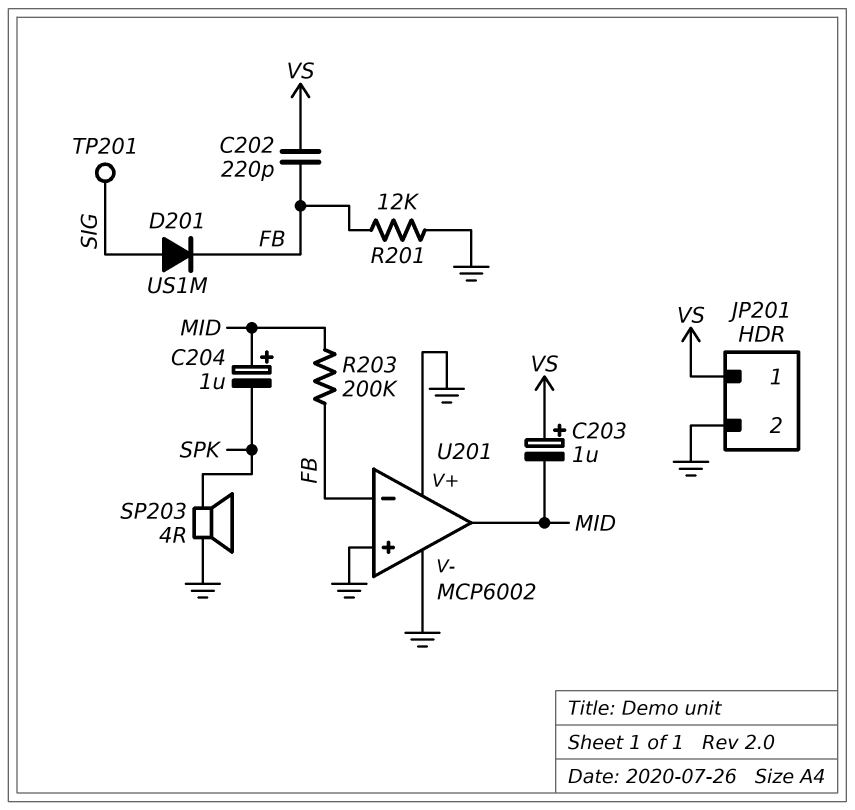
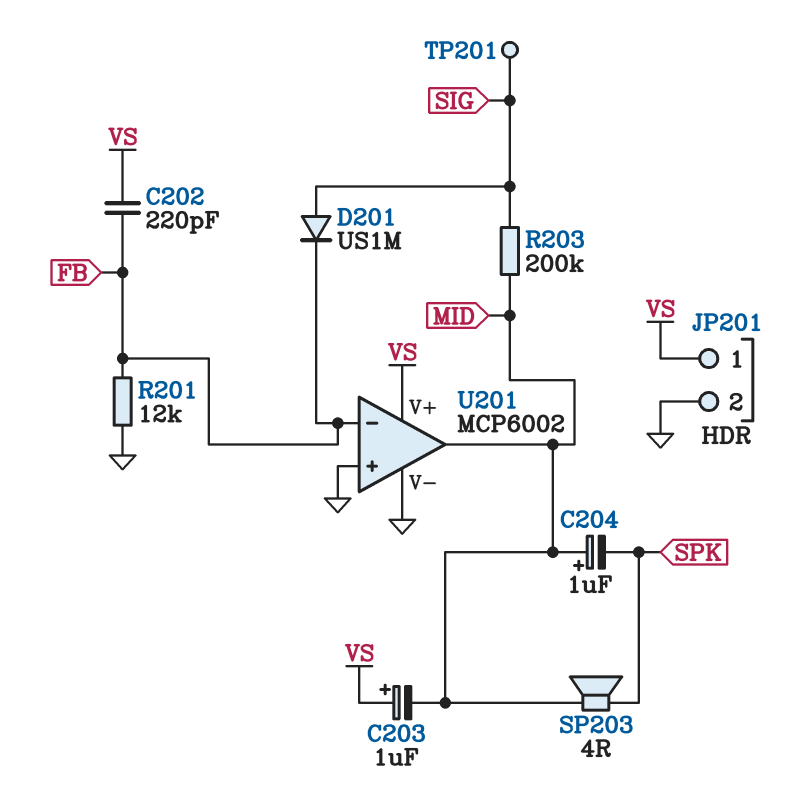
R203: 200k (FB, MID) -> 200k (MID, SIG)
SP203: speaker 4R (GND, SPK) -> speaker 4R (MID, SPK)
U201 pin V+: GND -> VS

